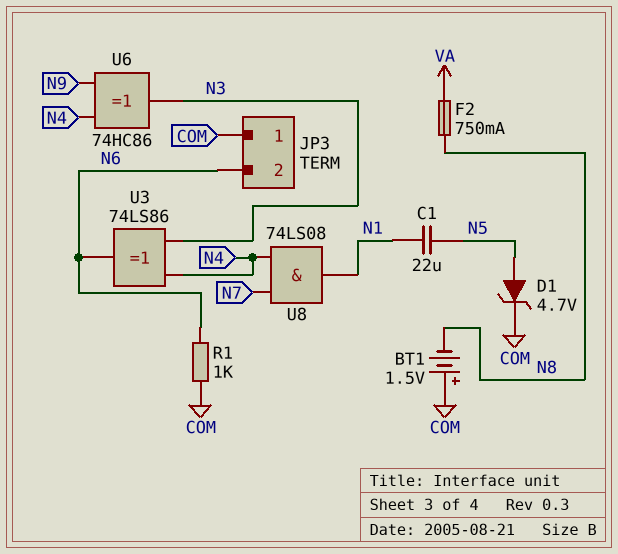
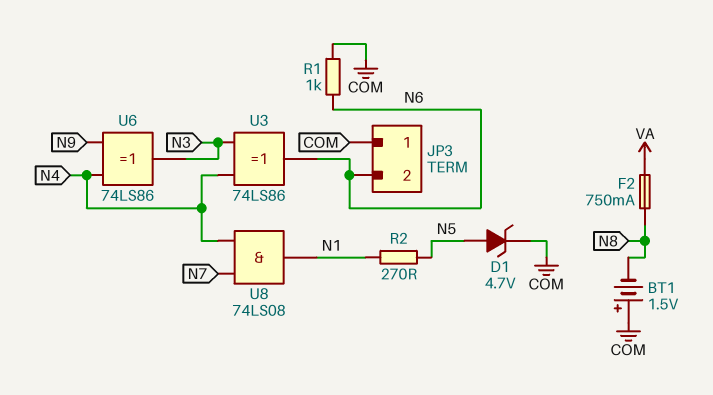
C1: 22uF (N1, N5) -> none
R2: none -> 270 (N1, N5)
U6: XOR 74HC86 (in N4, in N9, out N3) -> XOR 74LS86 (in N4, in N9, out N3)

